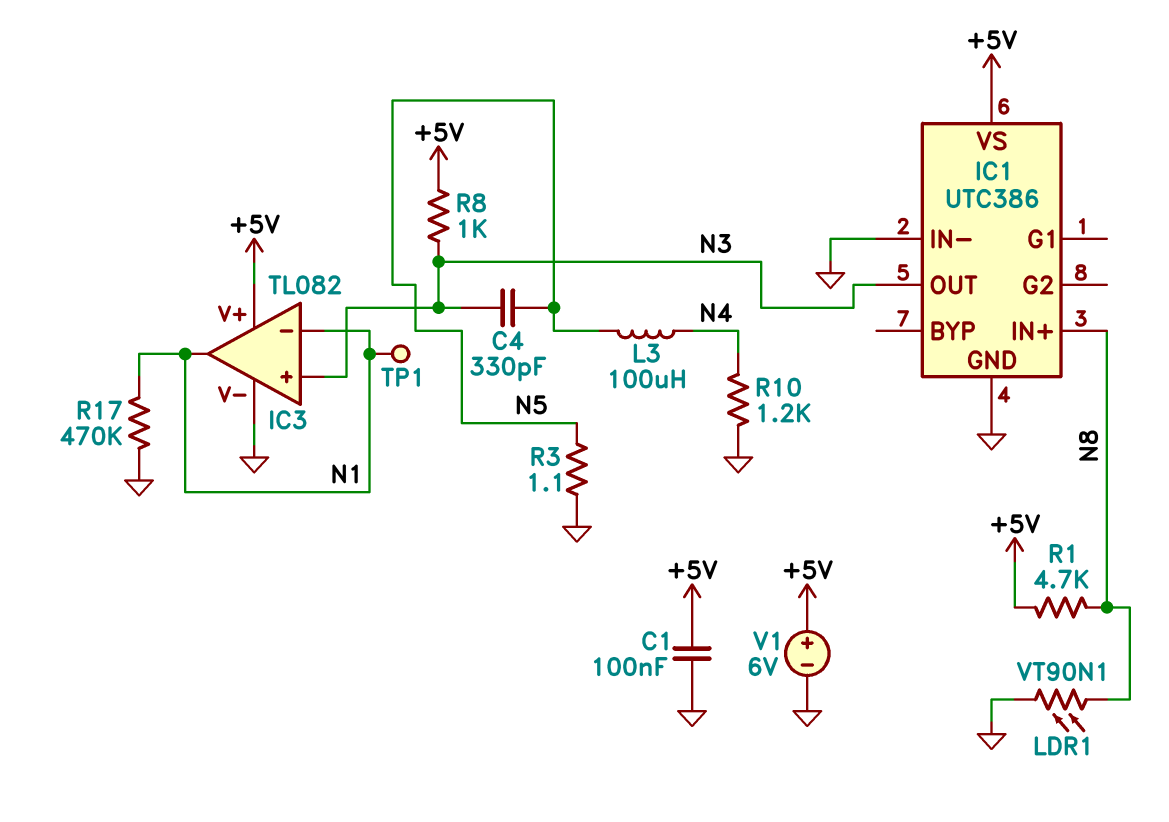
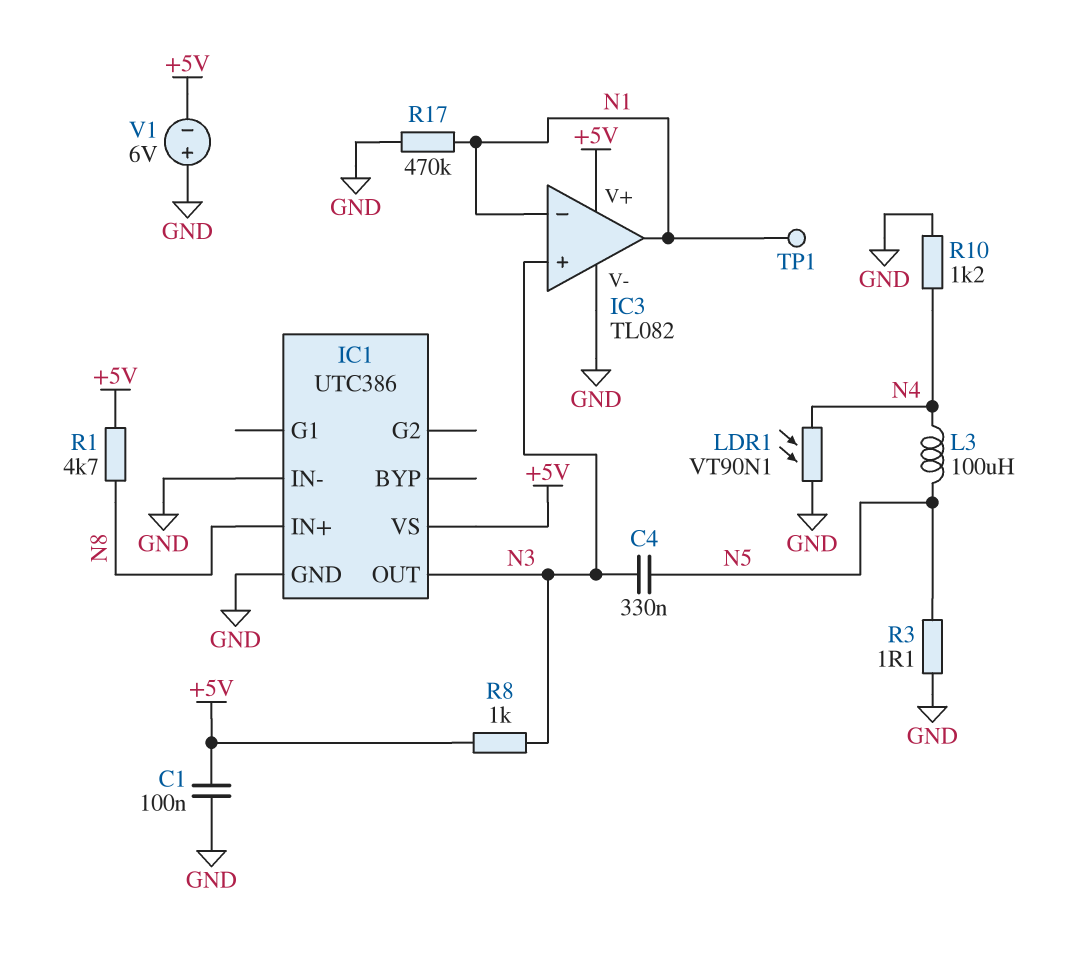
C4: 330pF (N3, N5) -> 330nF (N3, N5)
LDR1: VT90N1 (GND, N8) -> VT90N1 (GND, N4)
V1: 6V (plus +5V, minus GND) -> 6V (plus GND, minus +5V)

